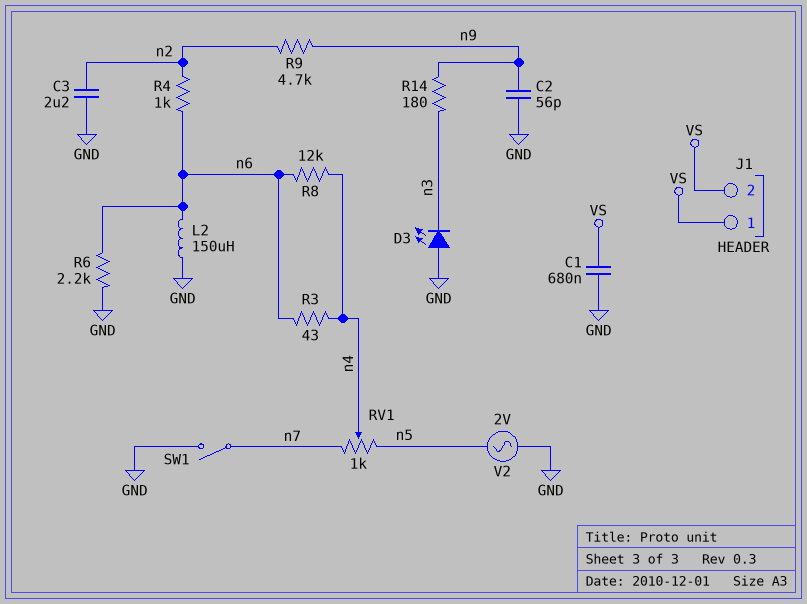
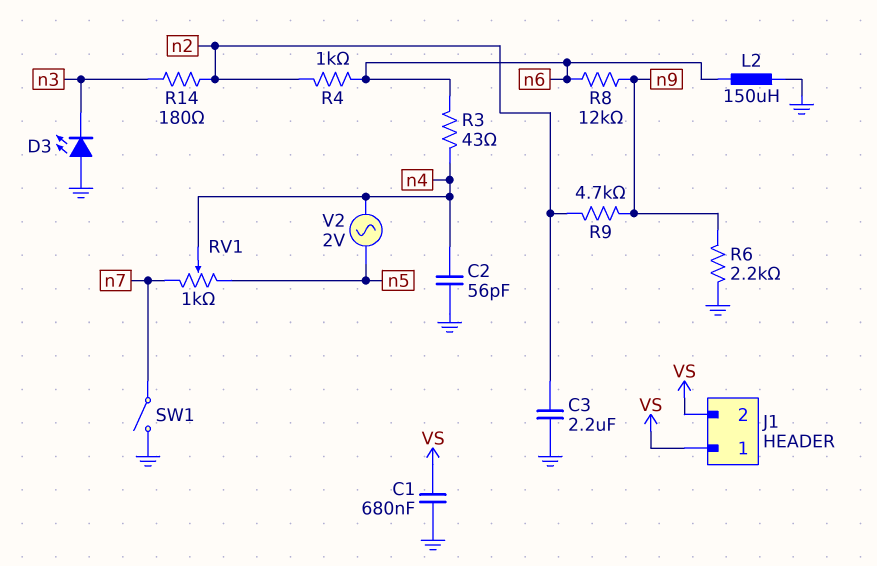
C2: 56pF (GND, n9) -> 56pF (GND, n4)
R6: 2.2k (GND, n6) -> 2.2k (GND, n9)
R8: 12k (n4, n6) -> 12k (n6, n9)
R14: 180 (n3, n9) -> 180 (n2, n3)
V2: AC 2V (GND, n5) -> AC 2V (n4, n5)

